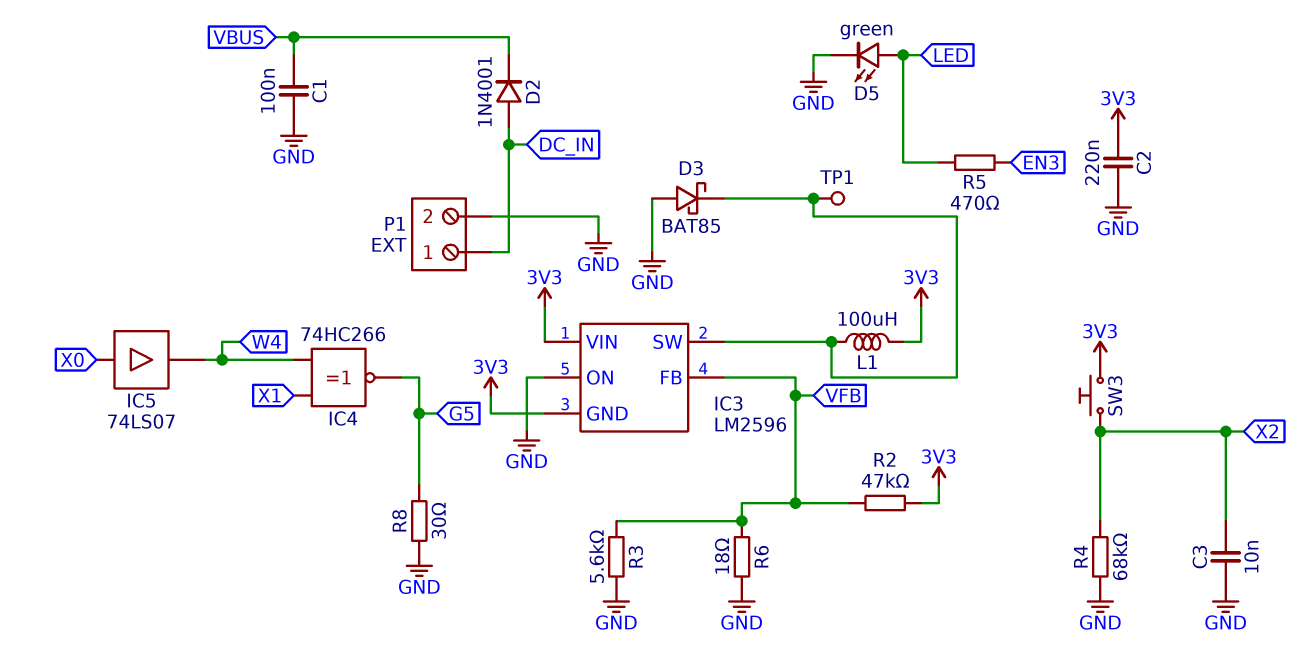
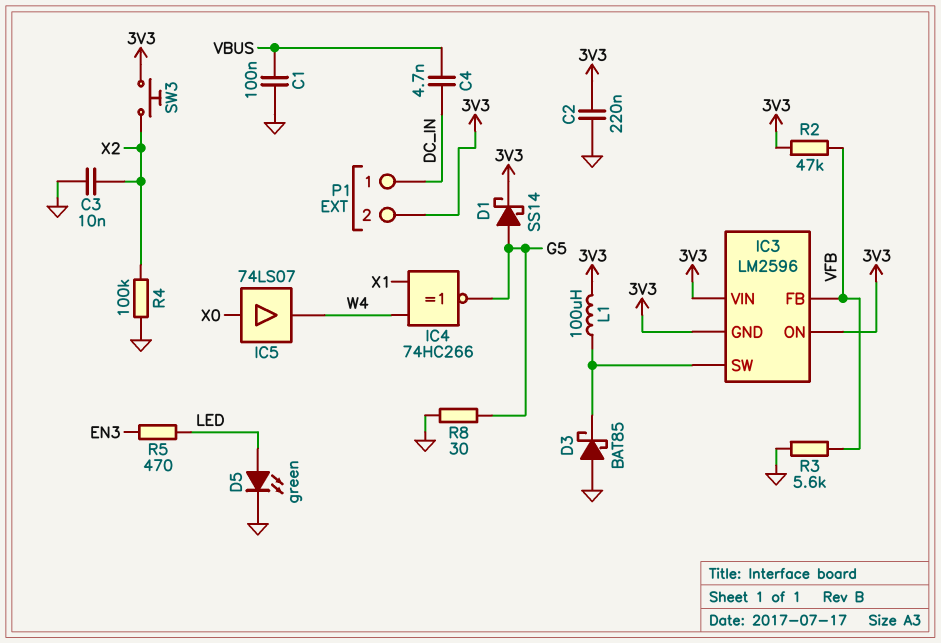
C4: none -> 4.7nF (DC_IN, VBUS)
D1: none -> schottky SS14 (A G5, K 3V3)
D2: diode 1N4001 (A DC_IN, K VBUS) -> none
IC3 pin ON: GND -> 3V3
P1 pin 2: GND -> 3V3
R4: 68k (GND, X2) -> 100k (GND, X2)
R6: 18 (GND, VFB) -> none
TP1: test point (IC3/SW) -> none

